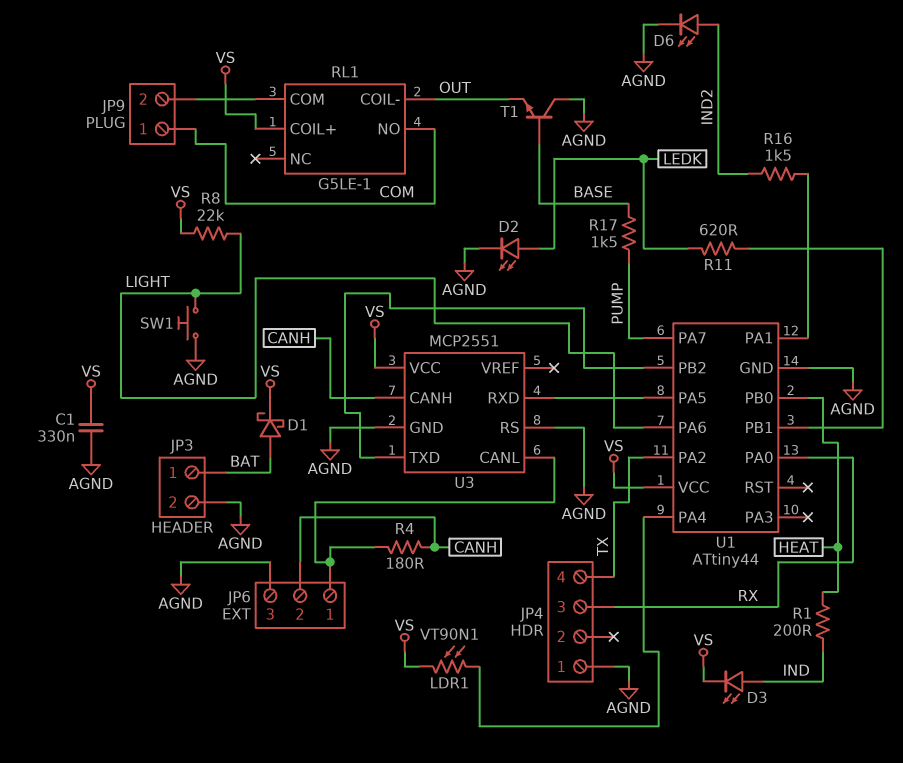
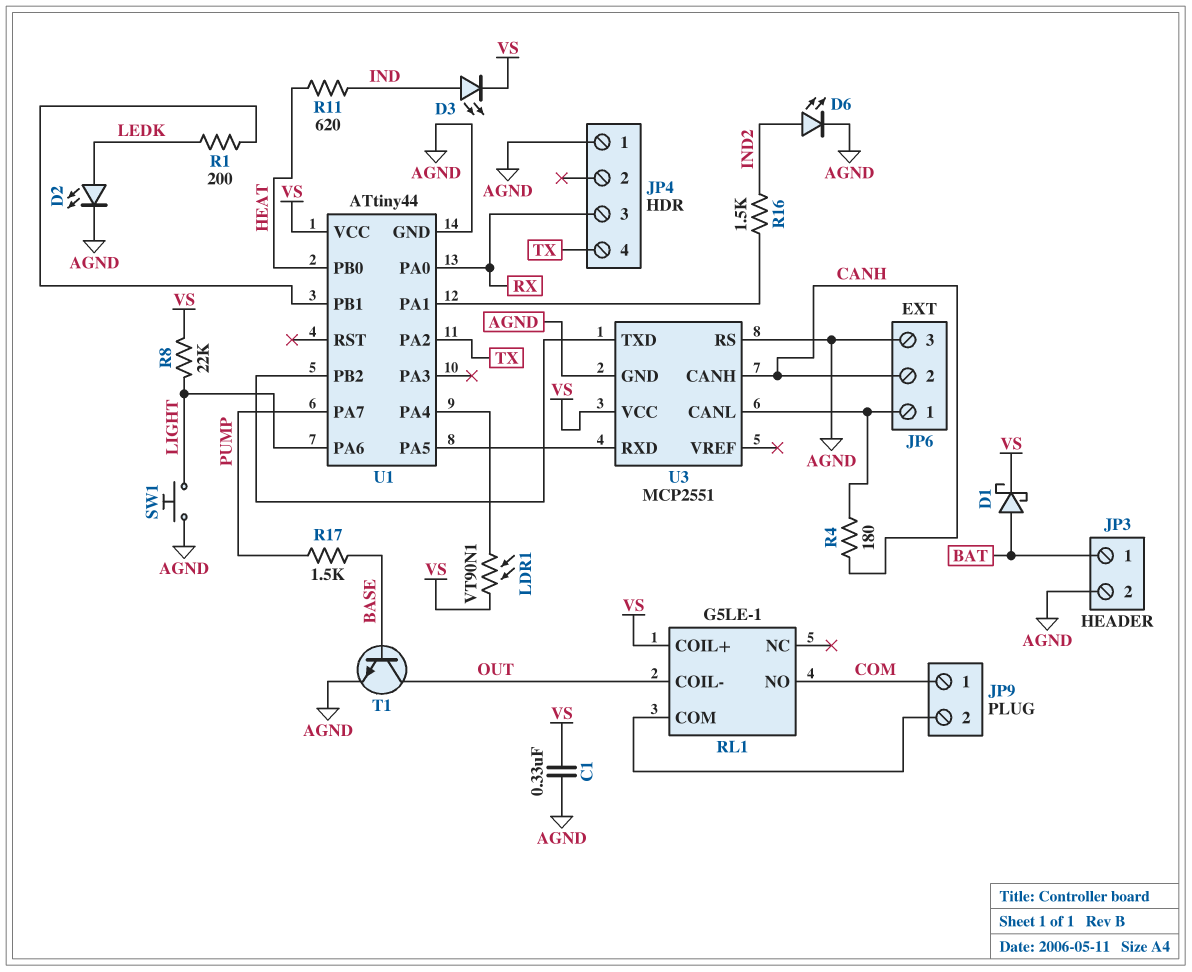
R1: 200 (HEAT, IND) -> 200 (LEDK, U1/PB1)
R11: 620 (LEDK, U1/PB1) -> 620 (HEAT, IND)
T1: NPN (B BASE, C AGND, E OUT) -> NPN (B BASE, C OUT, E AGND)

